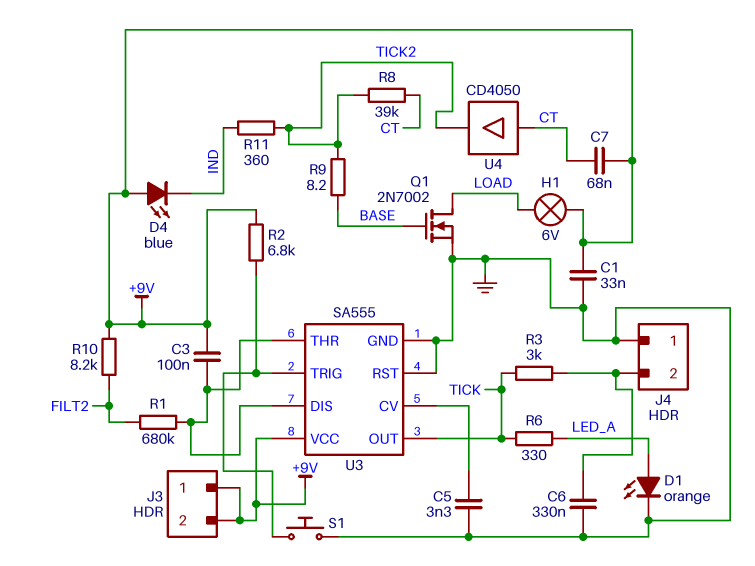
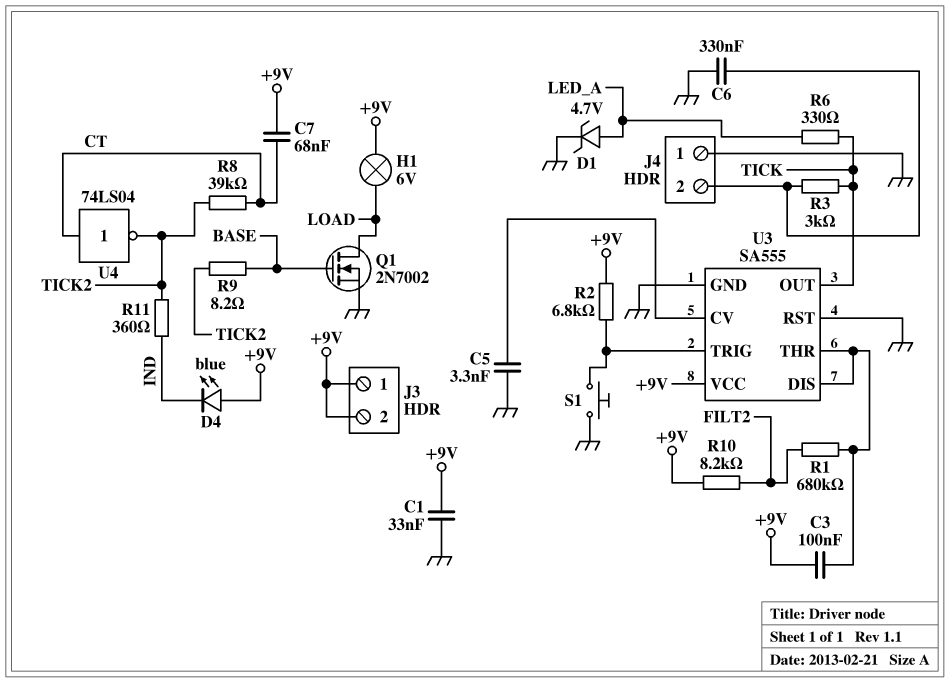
D1: LED orange (A LED_A, K GND) -> zener 4.7V (A LED_A, K GND)
U4: buffer CD4050 (in CT, out TICK2) -> NOT 74LS04 (in CT, out TICK2)

